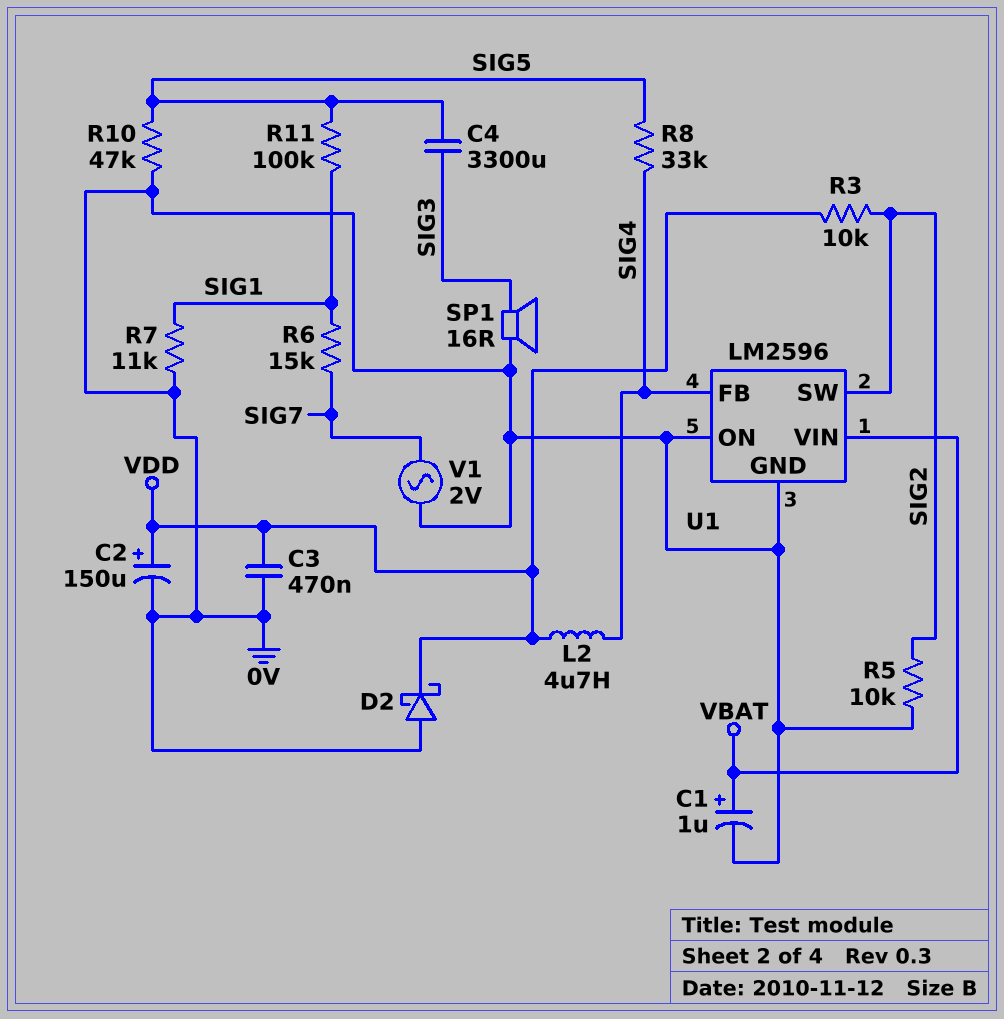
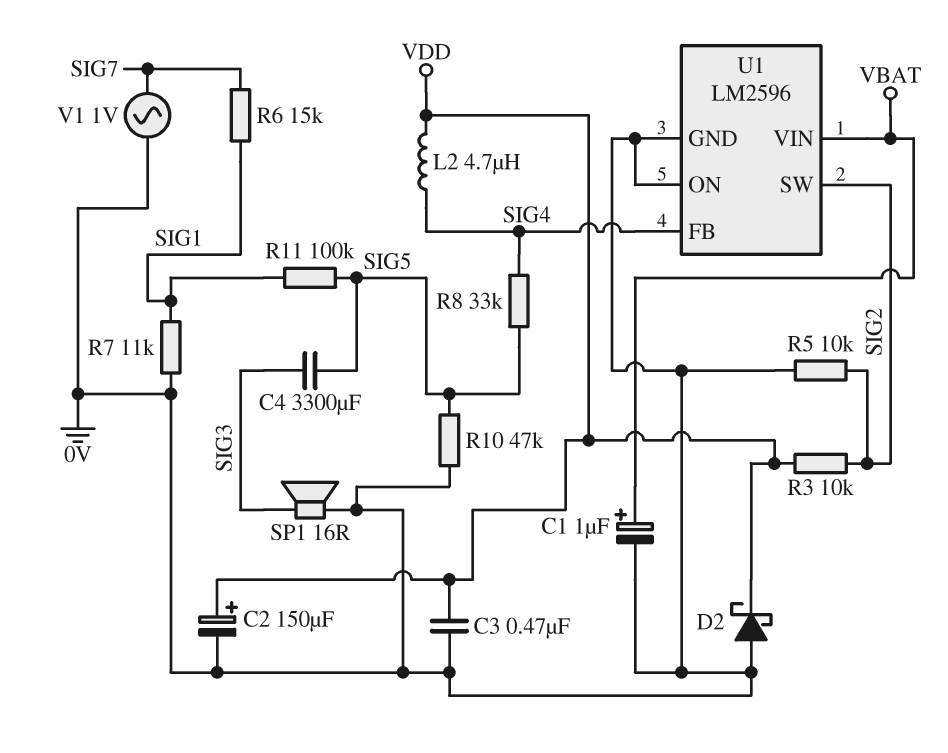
V1: AC 2V (0V, SIG7) -> AC 1V (0V, SIG7)

